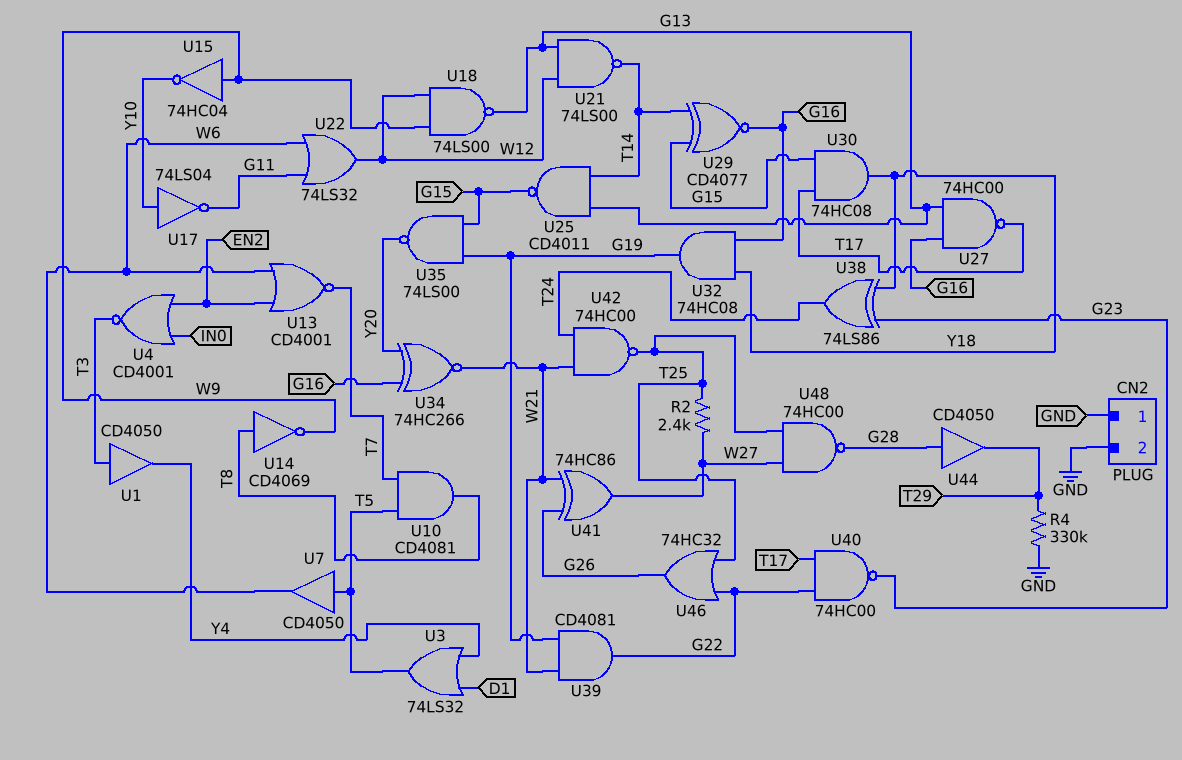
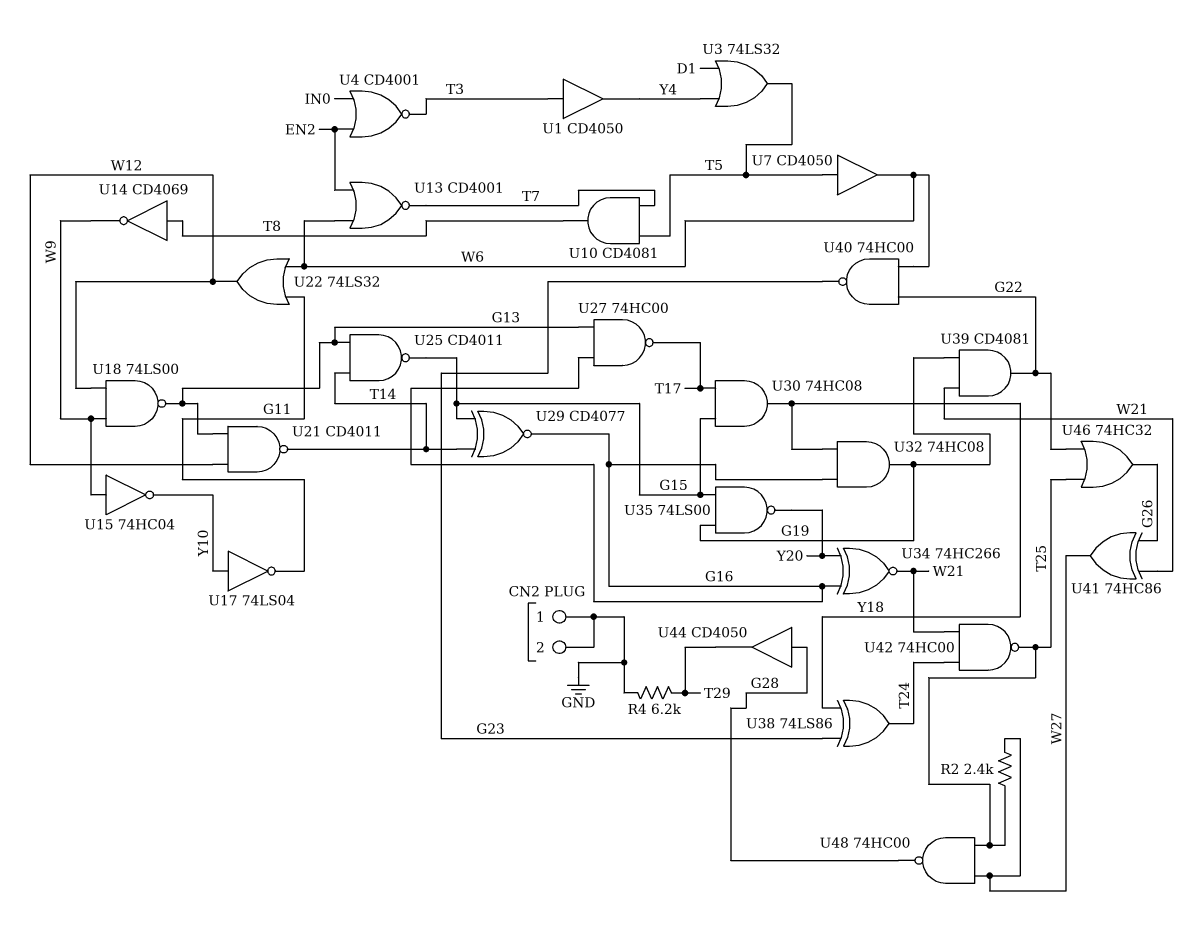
R4: 330k (GND, T29) -> 6.2k (GND, T29)
U21: NAND 74LS00 (in G13, in W12, out T14) -> NAND CD4011 (in G13, in W12, out T14)
U40: NAND 74HC00 (in G22, in T17, out G23) -> NAND 74HC00 (in G22, in W6, out G23)

